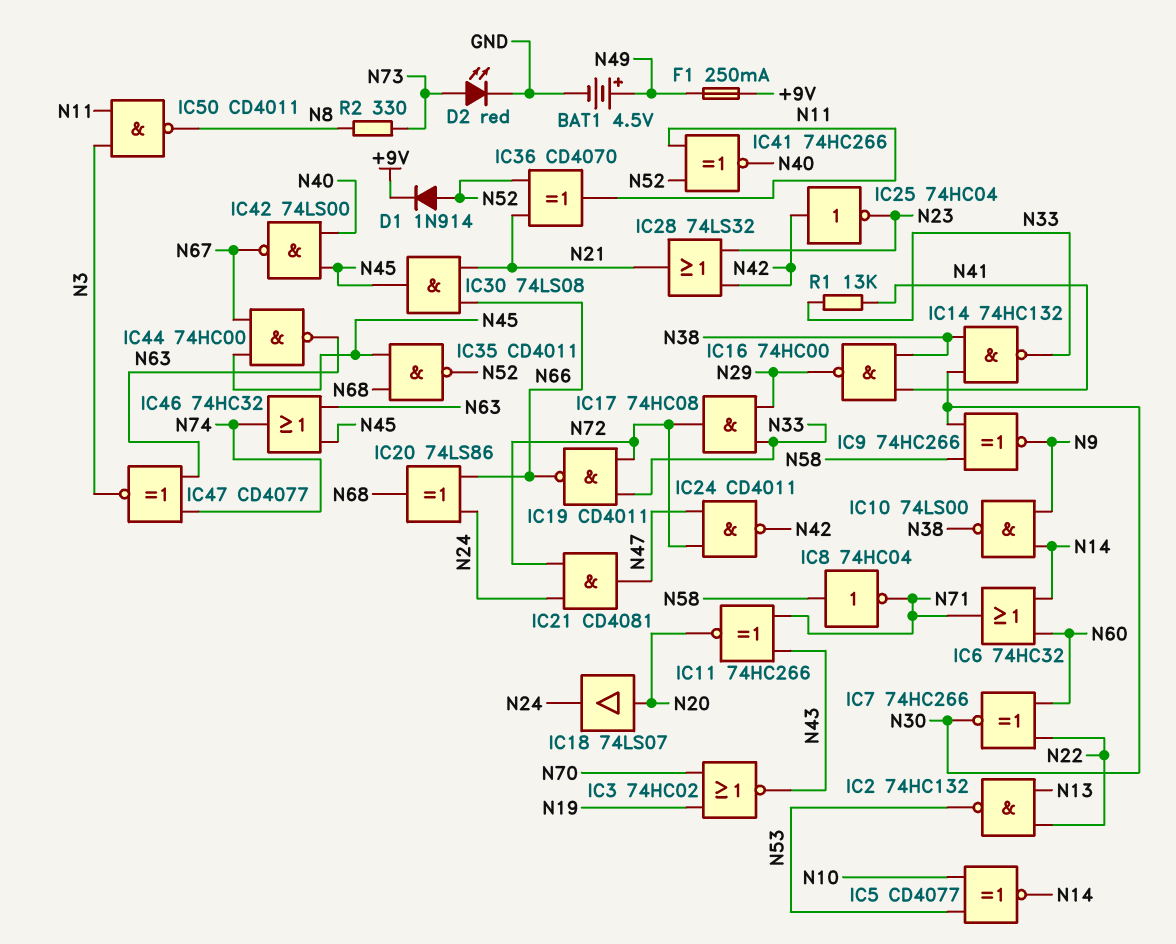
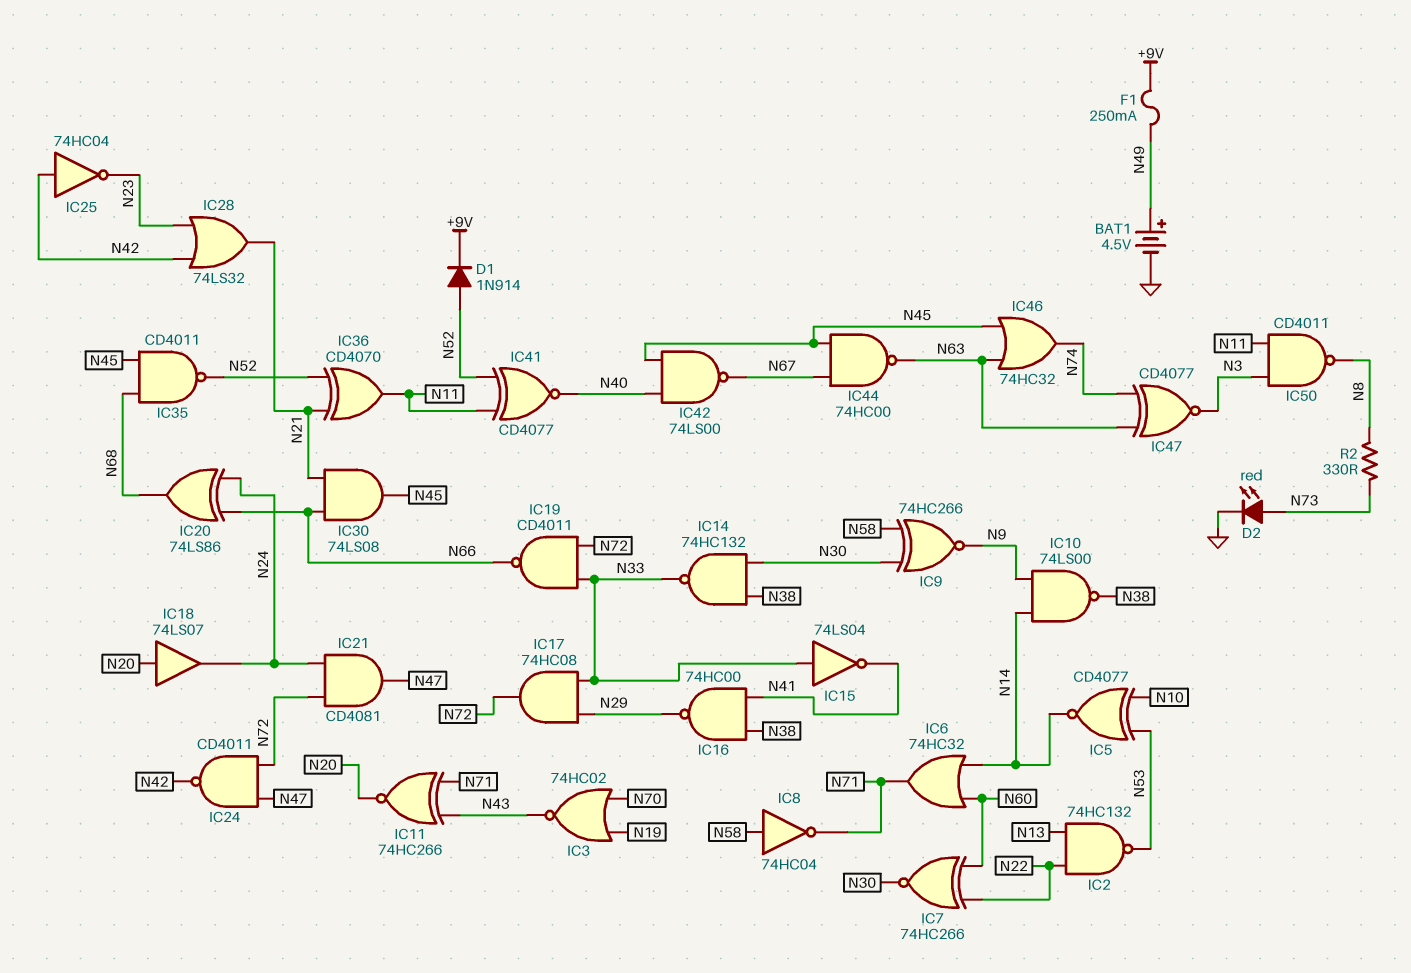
IC15: none -> NOT 74LS04 (in N33, out N41)
IC41: XNOR 74HC266 (in N11, in N52, out N40) -> XNOR CD4077 (in N11, in N52, out N40)
R1: 13k (N33, N41) -> none

